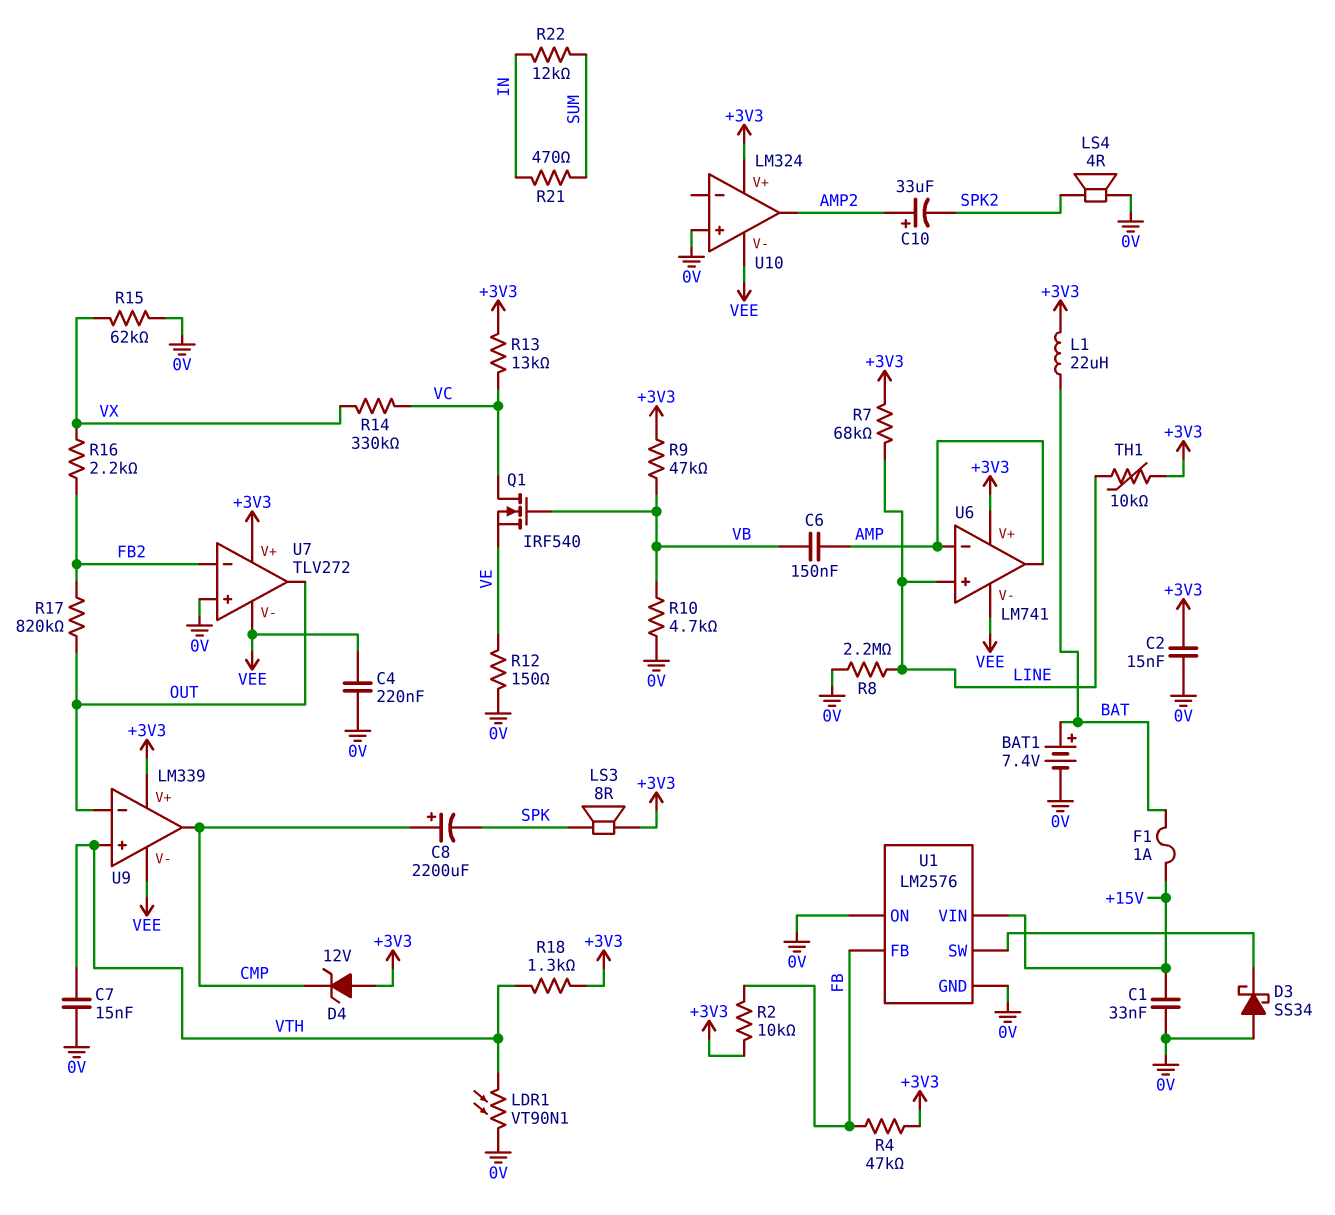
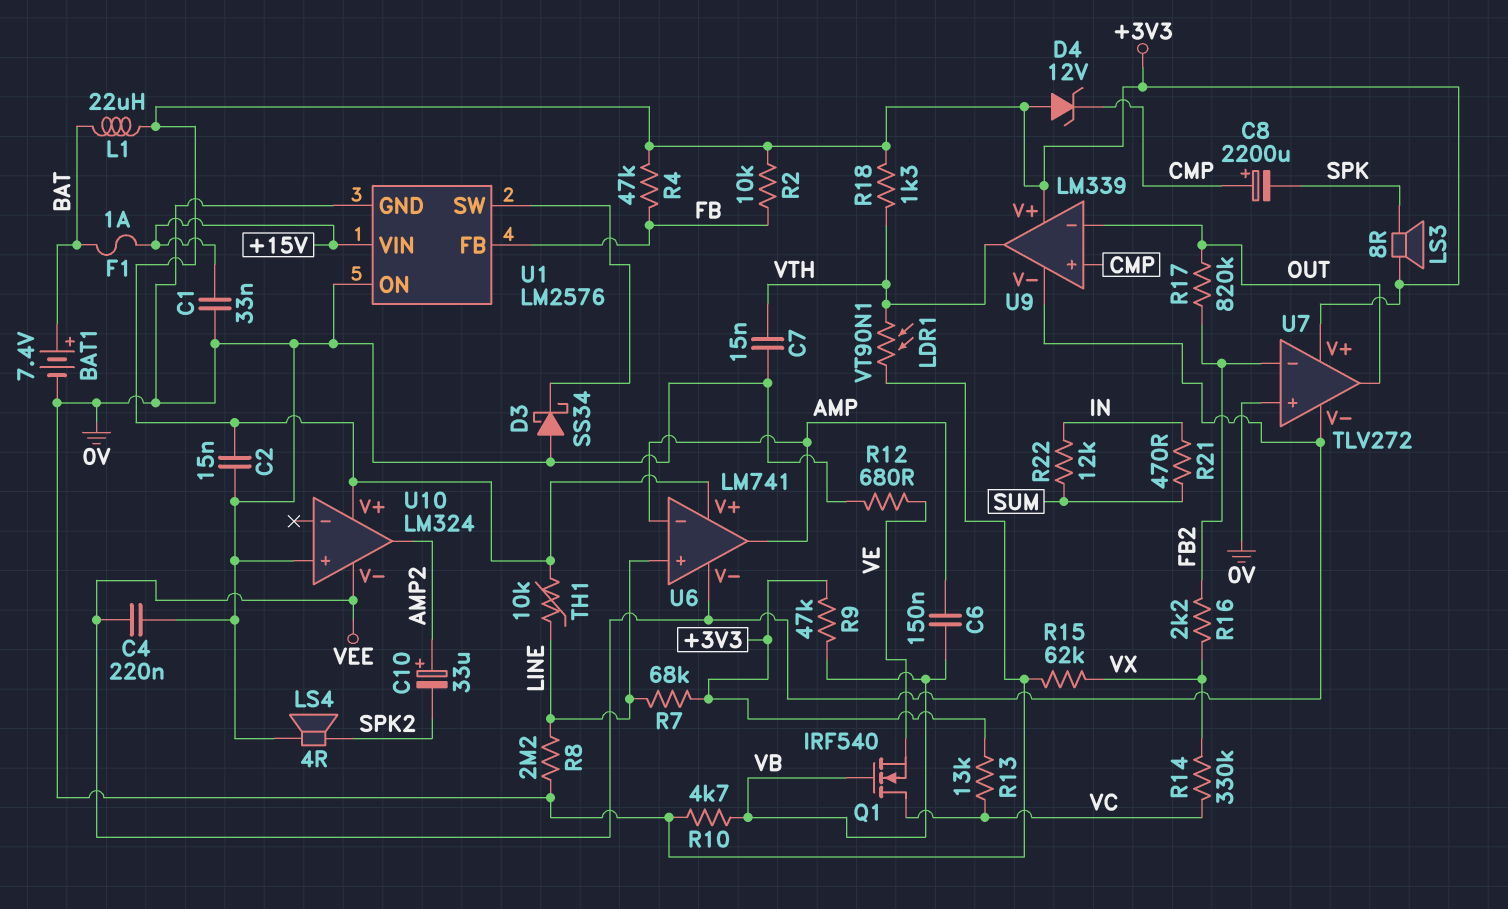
R12: 150 (0V, VE) -> 680 (0V, VE)
U9 pin in+: VTH -> CMP
U9 pin out: CMP -> VTH

